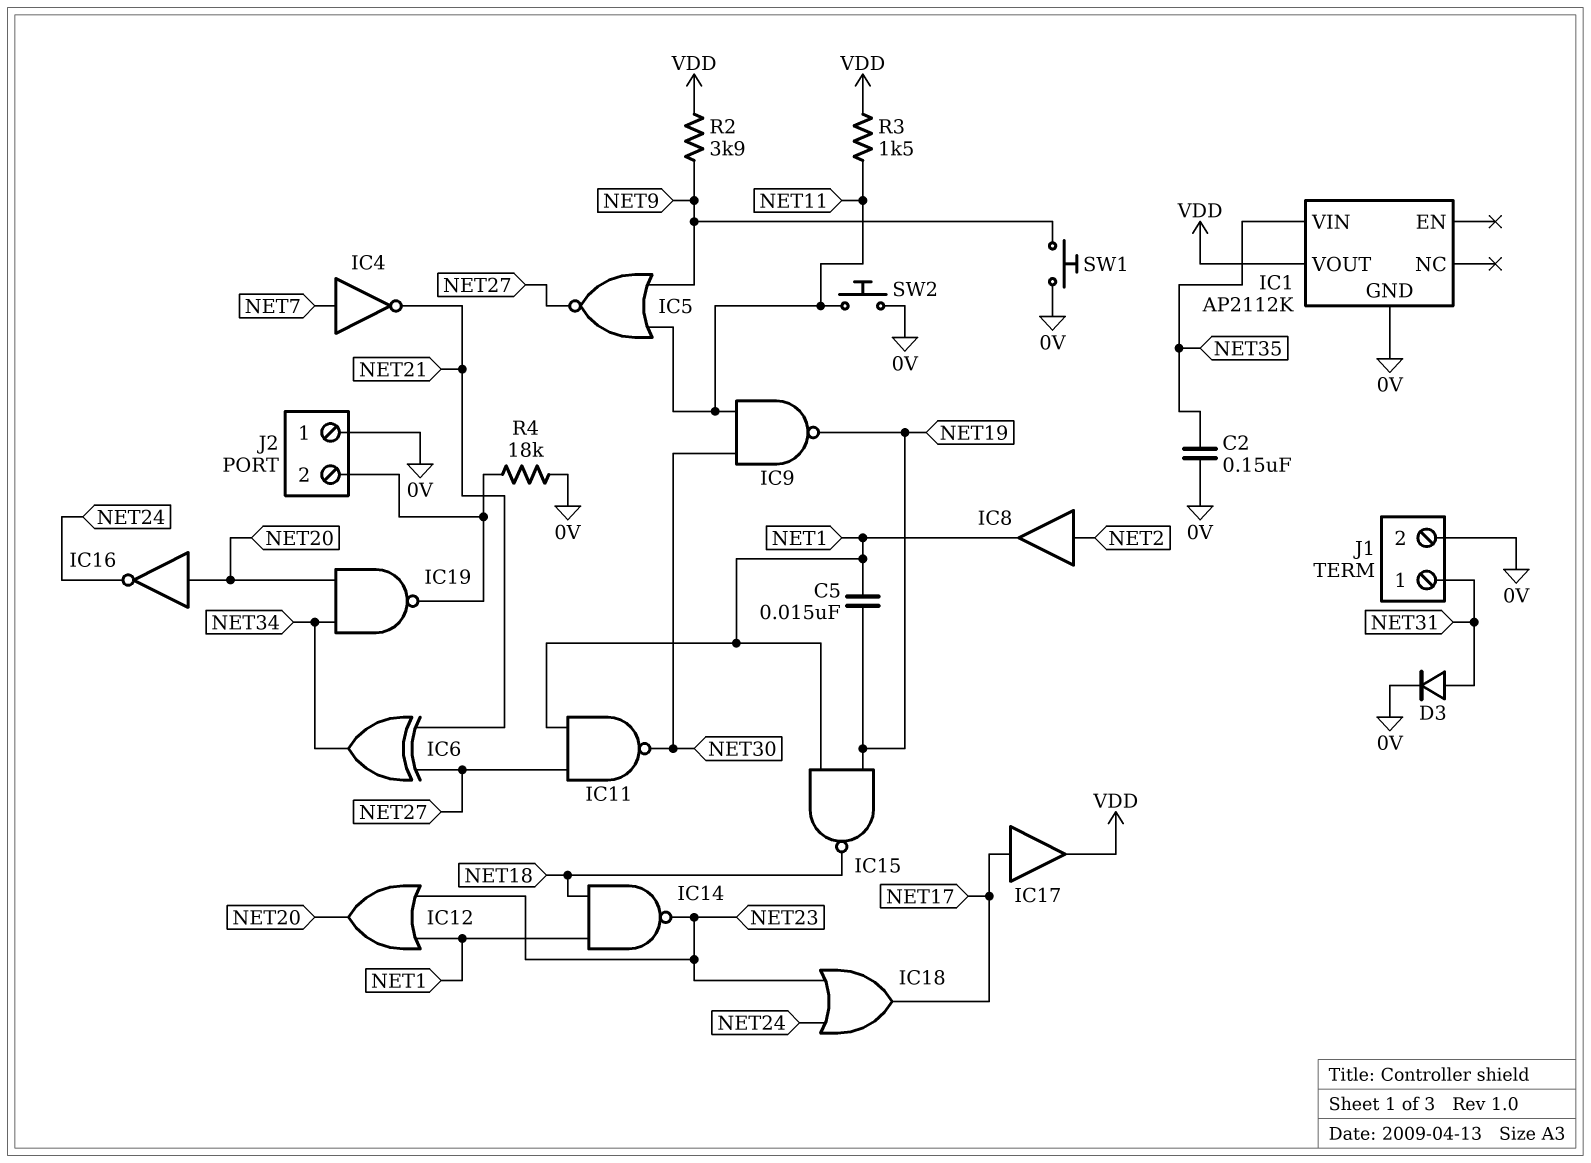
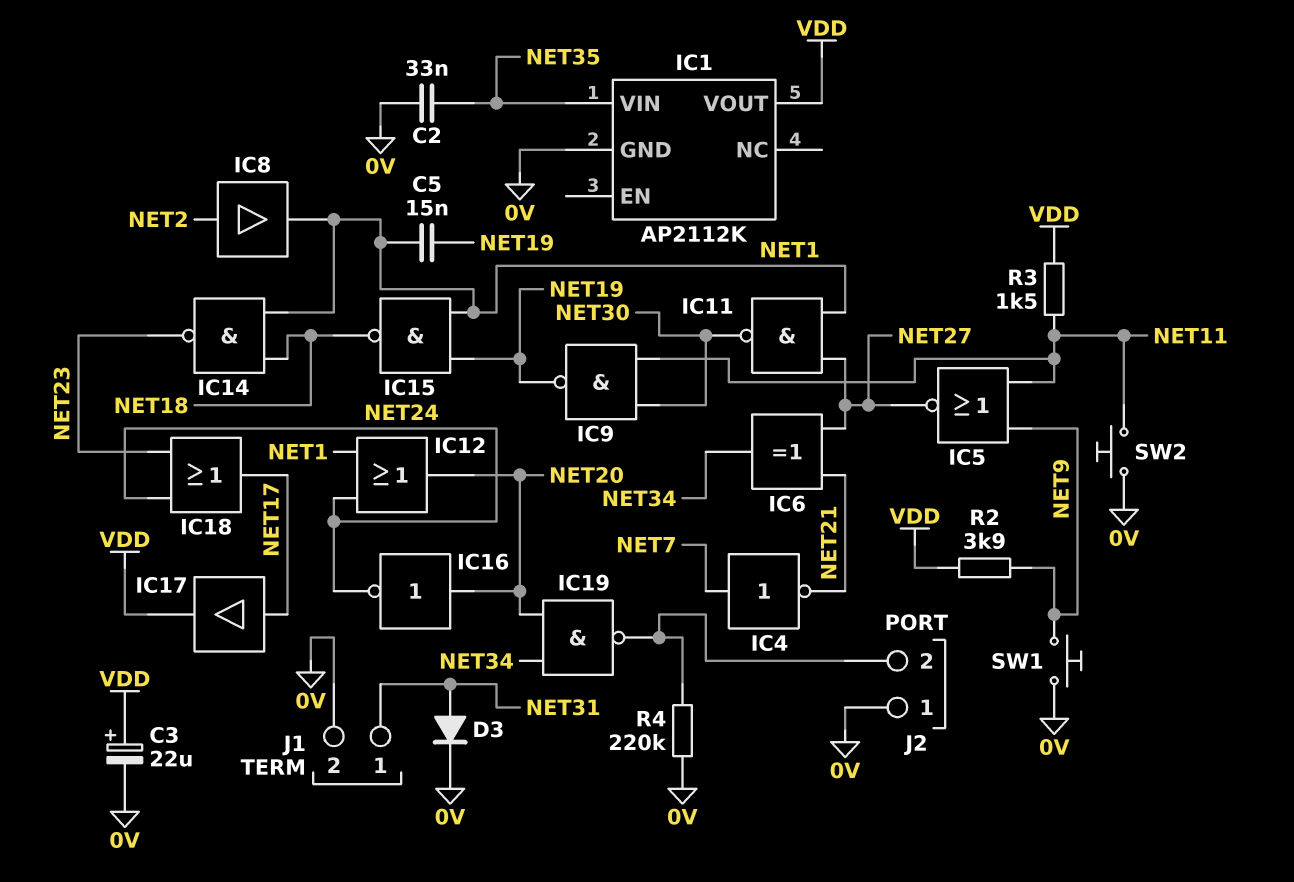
C2: 150nF (0V, NET35) -> 33nF (0V, NET35)
C3: none -> 22uF (plus VDD, minus 0V)
IC12: OR (in NET1, in NET23, out NET20) -> OR (in NET1, in NET24, out NET20)
R4: 18k (0V, J2/2) -> 220k (0V, J2/2)

